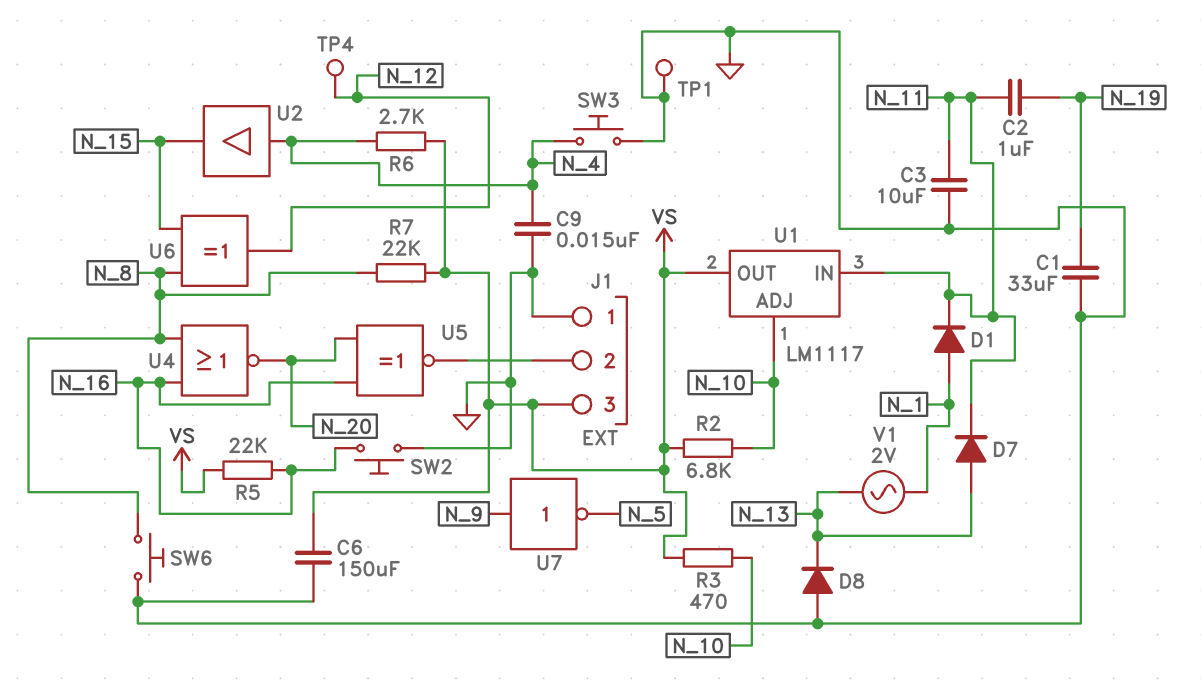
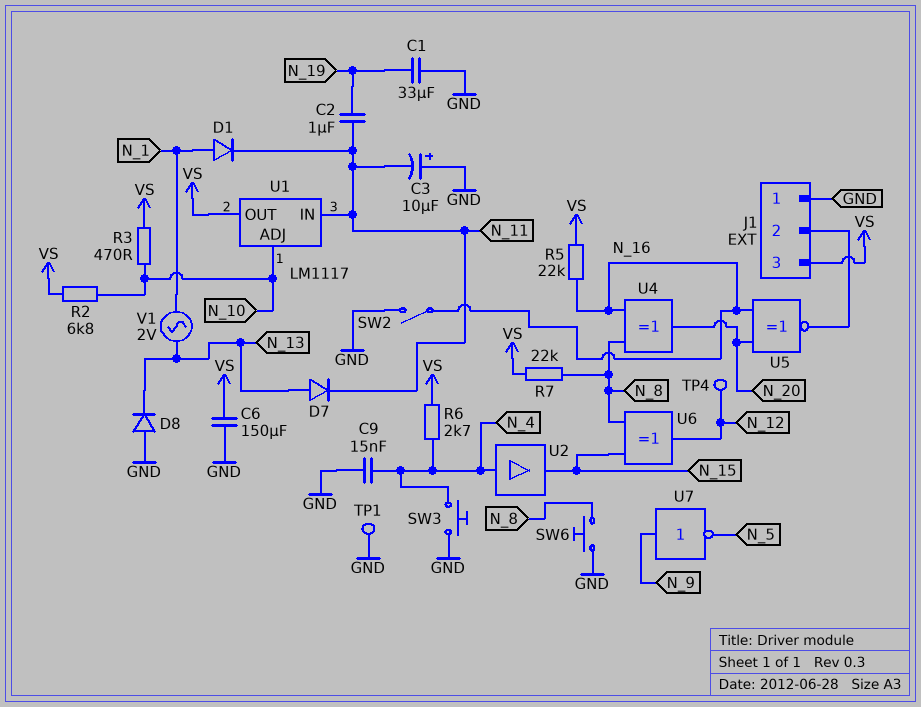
C3: 10uF (GND, N_11) -> 10uF (plus GND, minus N_11)
SW2: button (GND, N_16) -> switch (GND, N_16)
U4: NOR (in N_8, in N_16, out N_20) -> XOR (in N_8, in N_16, out N_20)

